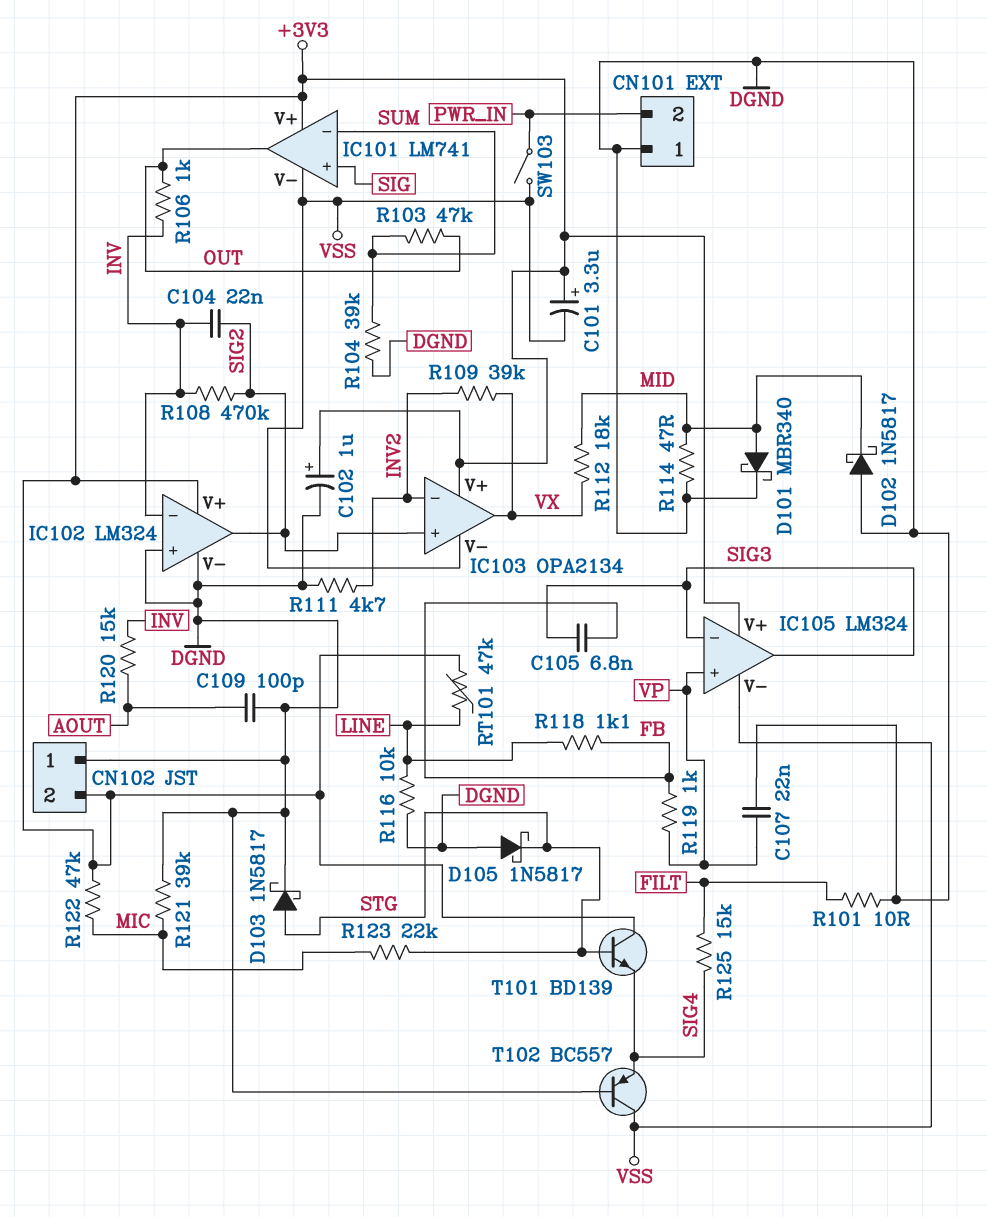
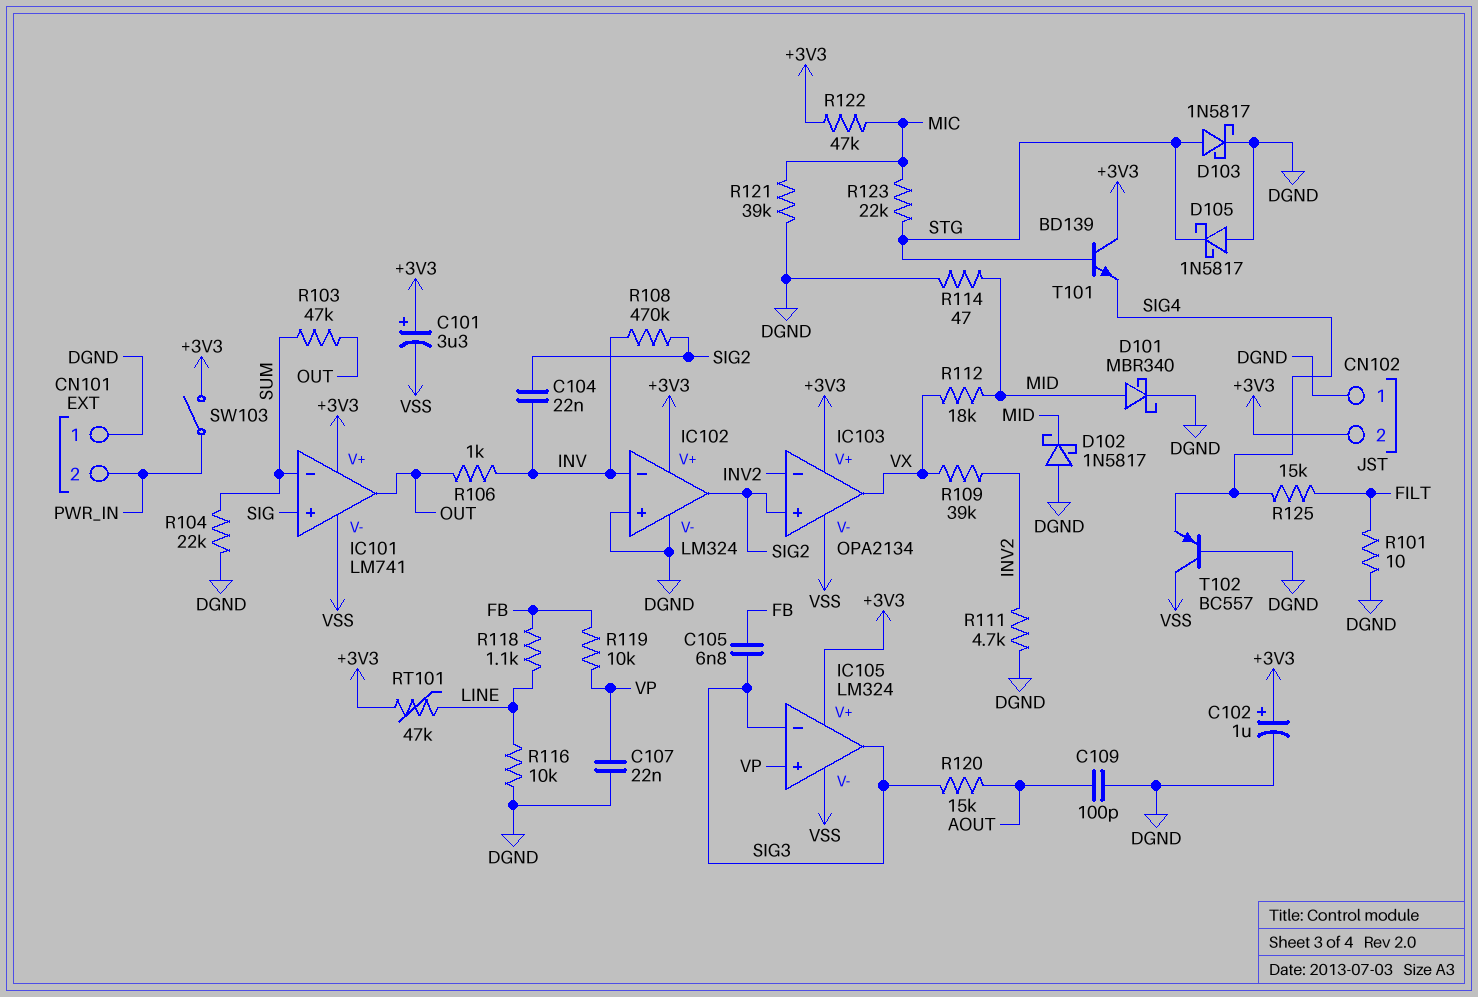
R104: 39k (DGND, SUM) -> 22k (DGND, SUM)
R119: 1k (FB, VP) -> 10k (FB, VP)
R120: 15k (AOUT, INV) -> 15k (AOUT, SIG3)
SW103: switch (PWR_IN, VSS) -> switch (+3V3, PWR_IN)

